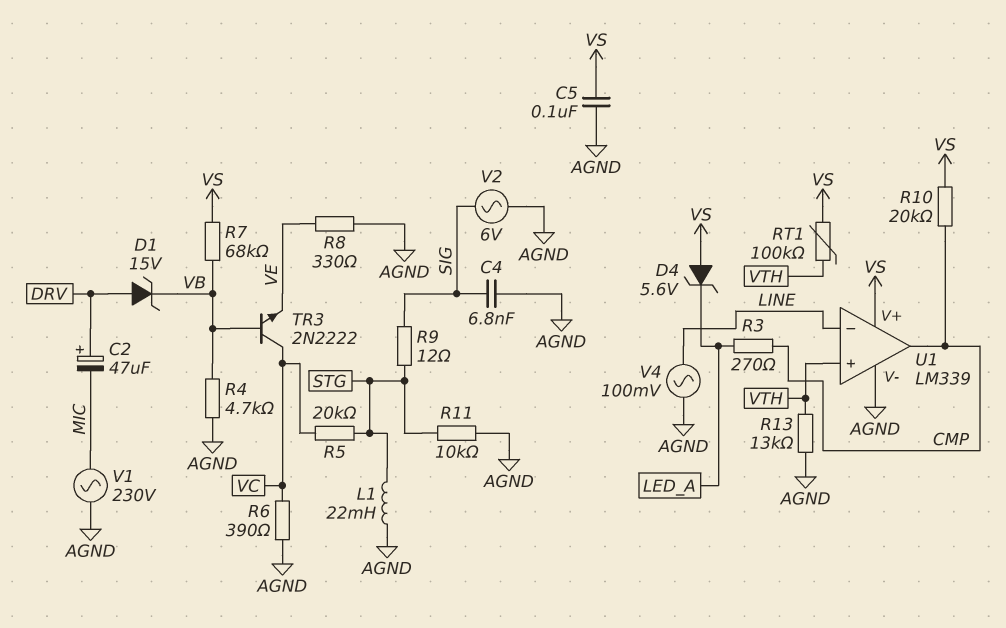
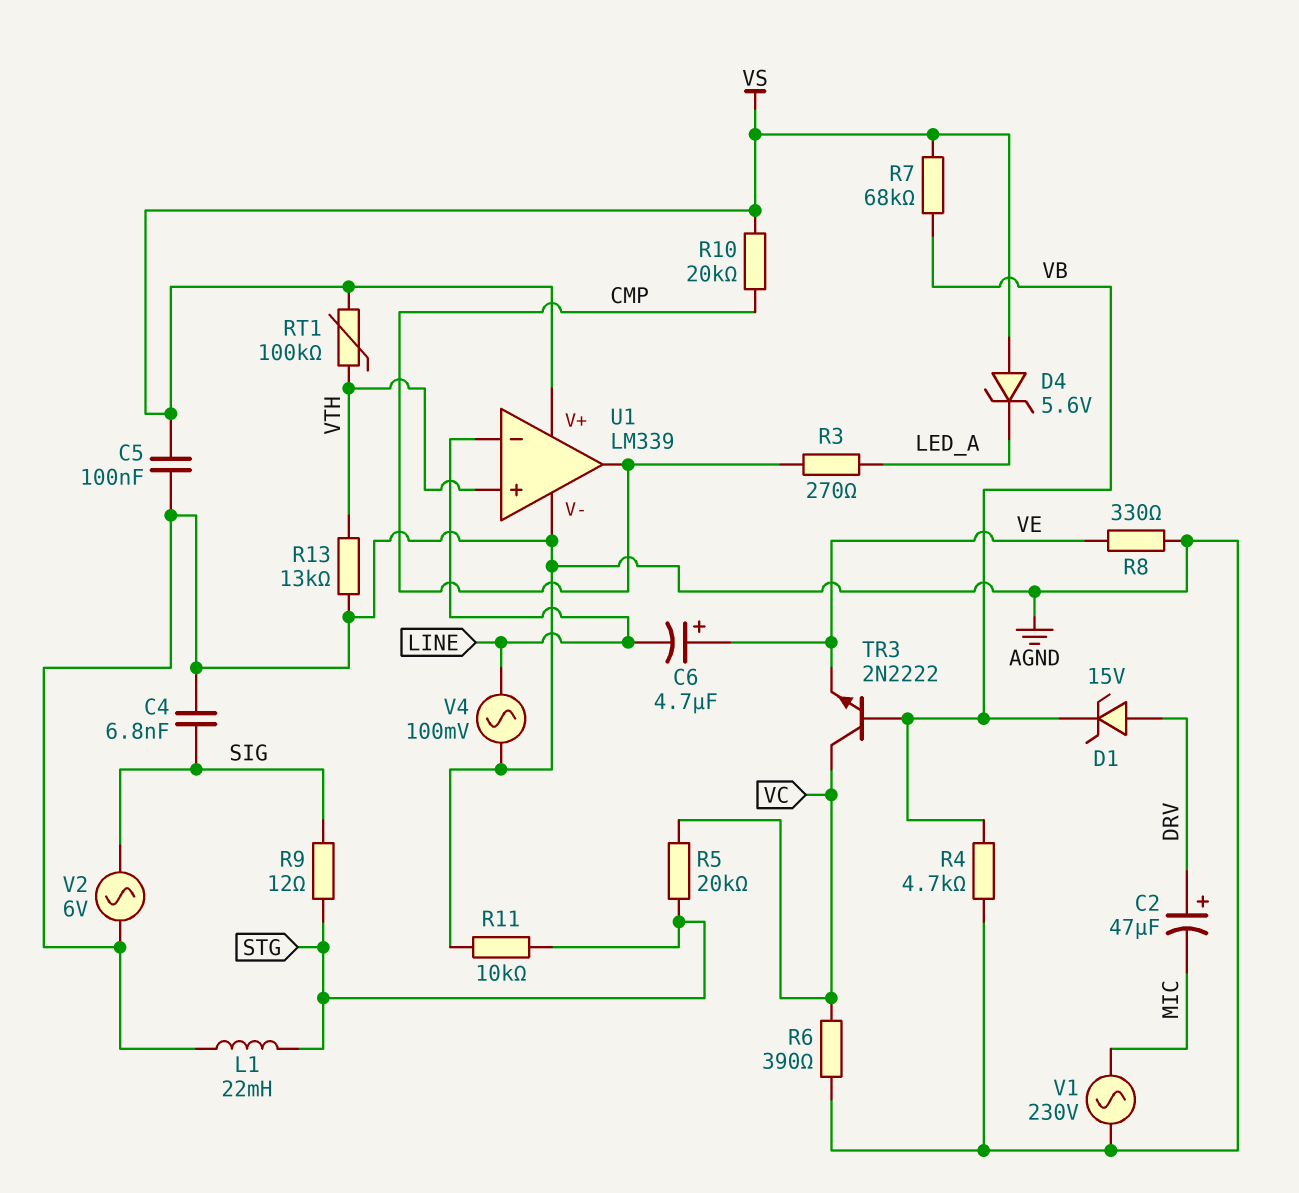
C6: none -> 4.7uF (plus VE, minus LINE)

